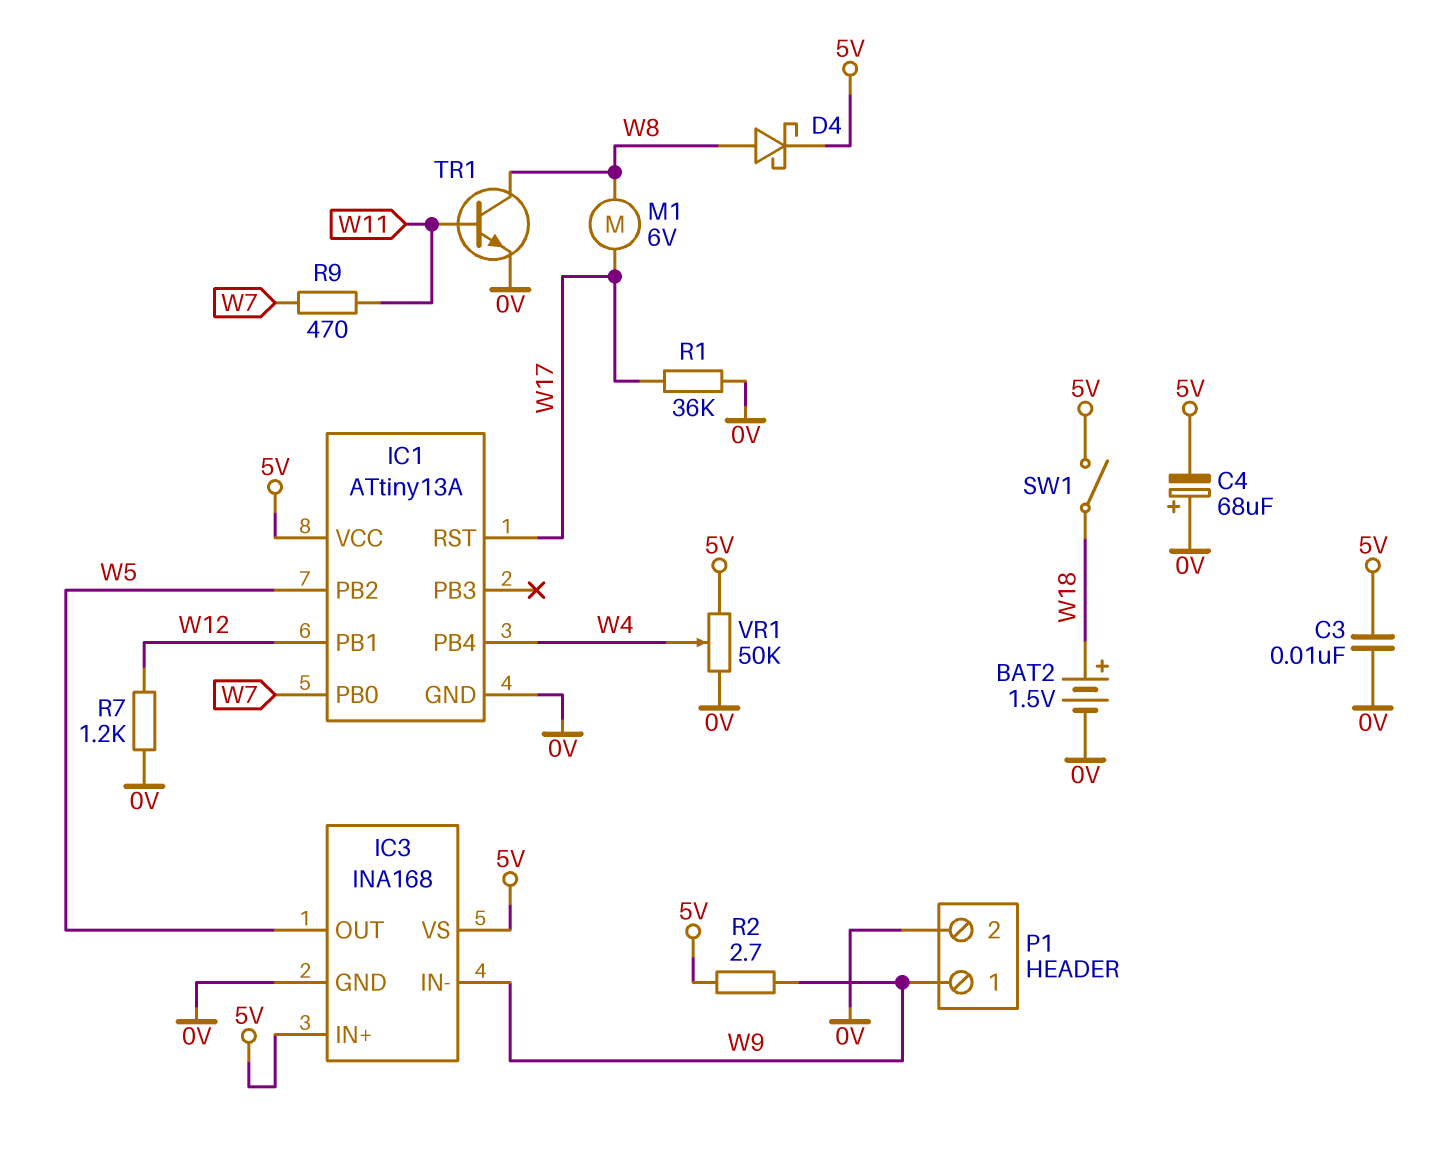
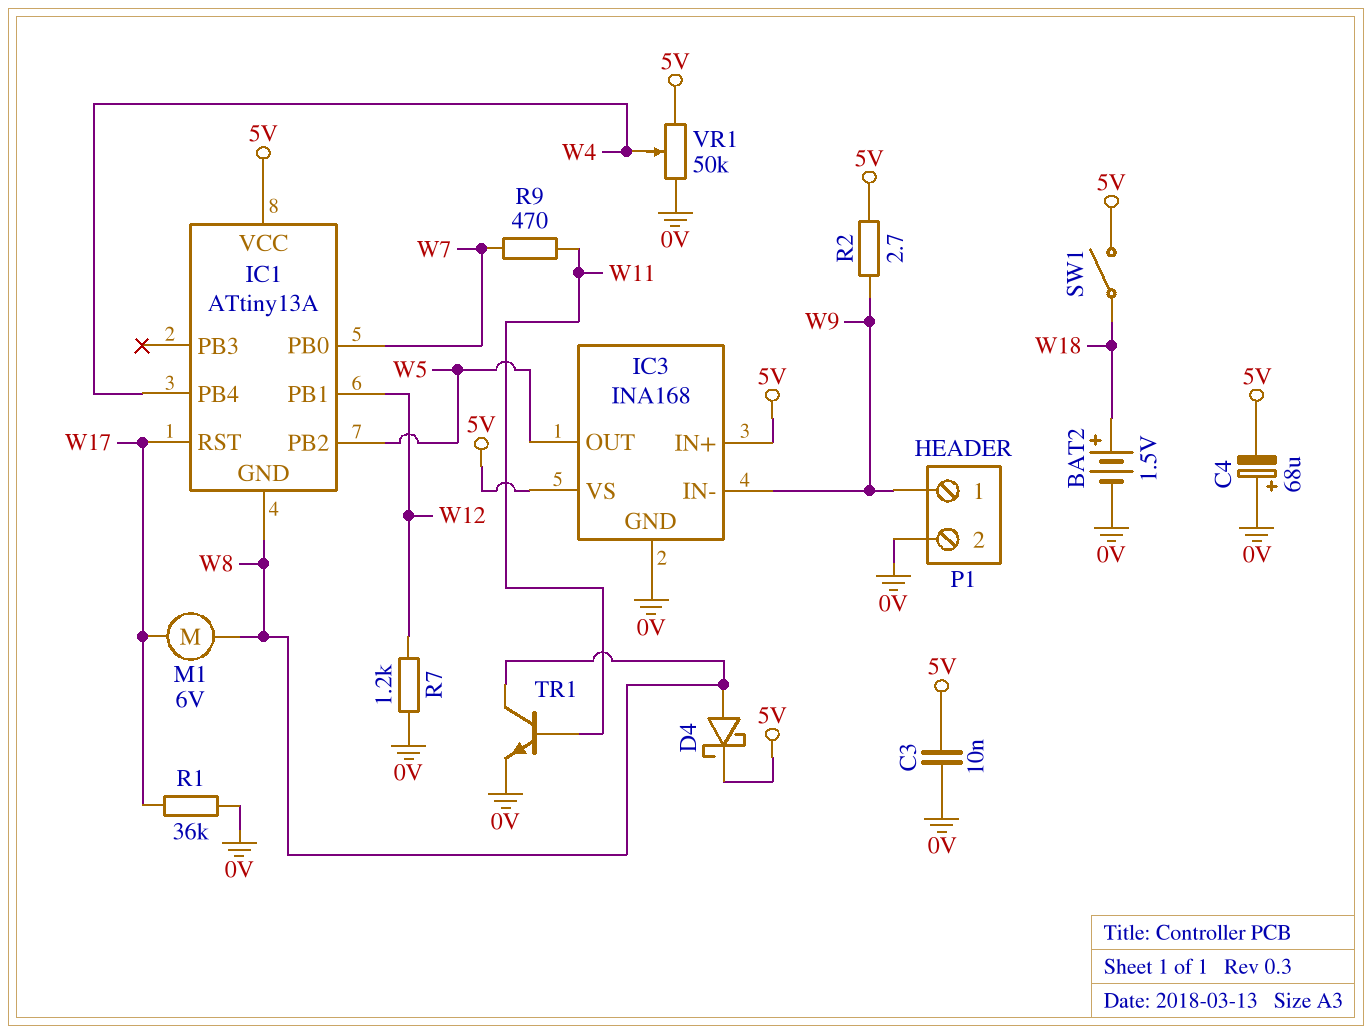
IC1 pin GND: 0V -> W8

